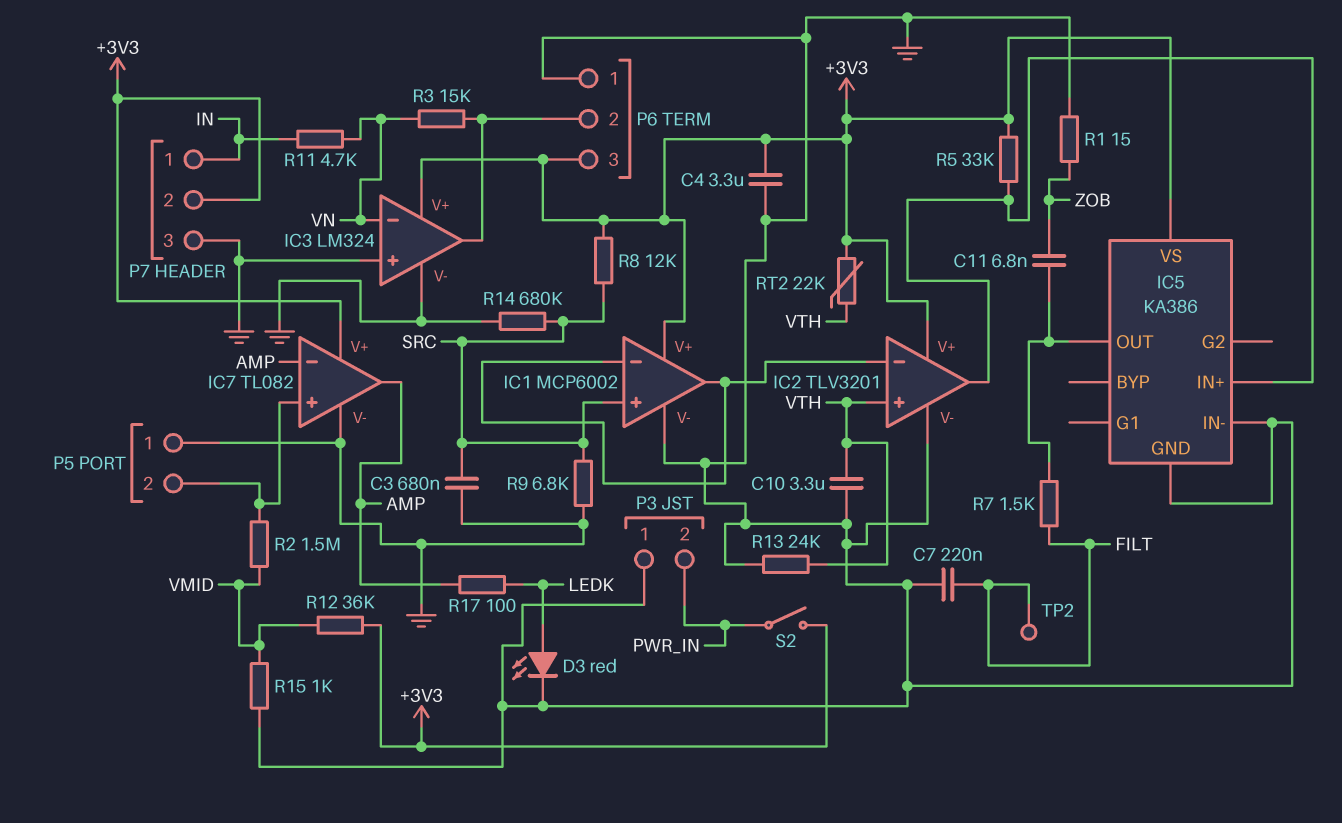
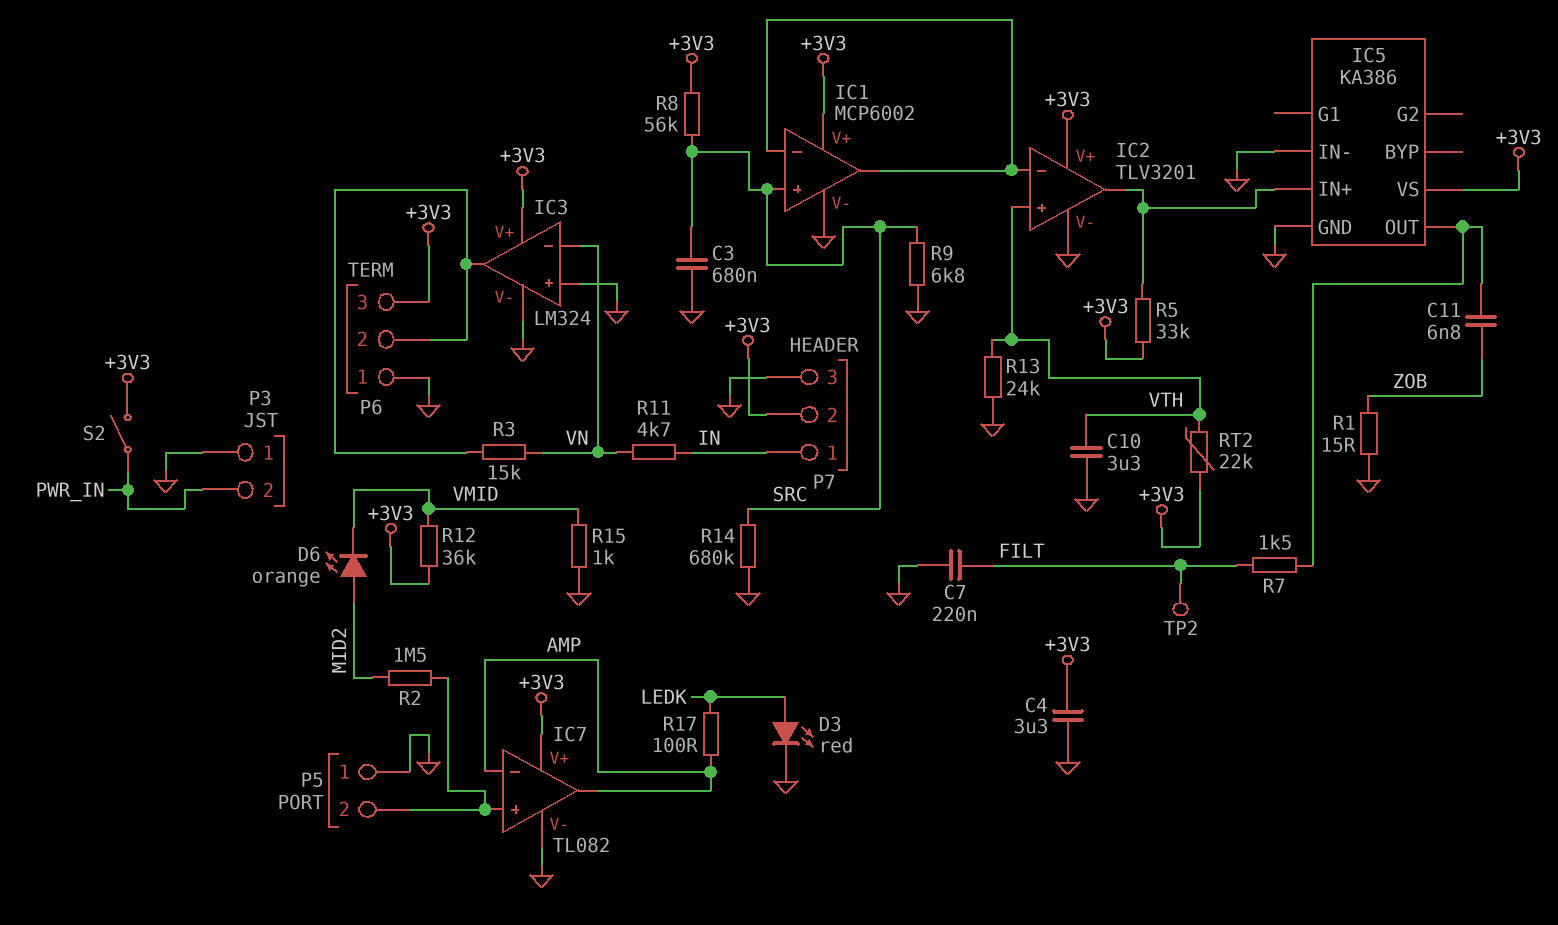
D6: none -> LED orange (A MID2, K VMID)
R2: 1.5M (IC7/in+, VMID) -> 1.5M (IC7/in+, MID2)
R8: 12k (+3V3, SRC) -> 56k (+3V3, SRC)

